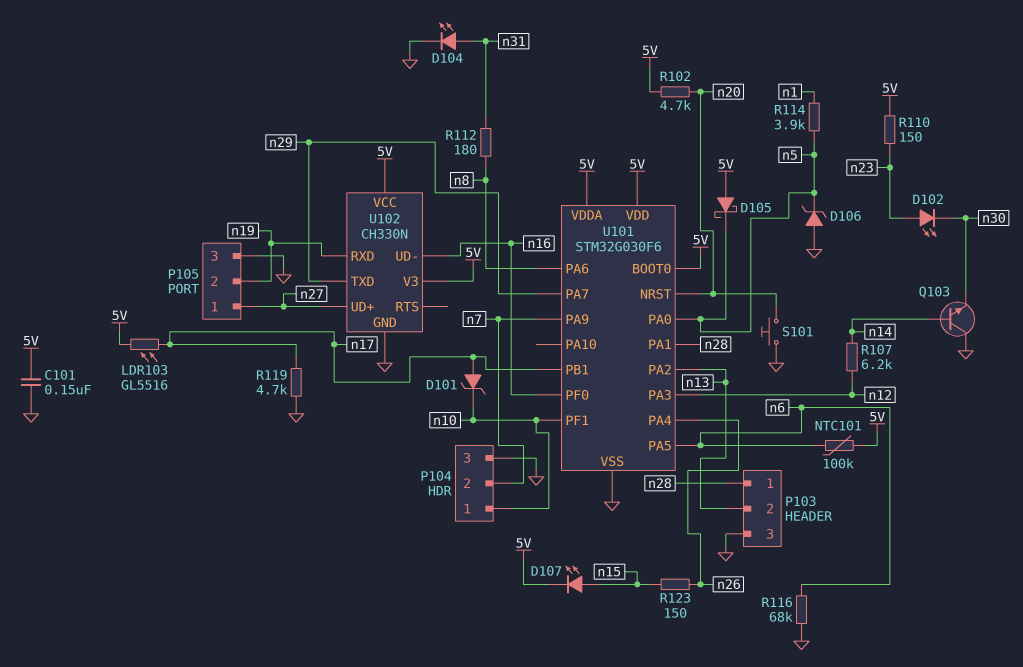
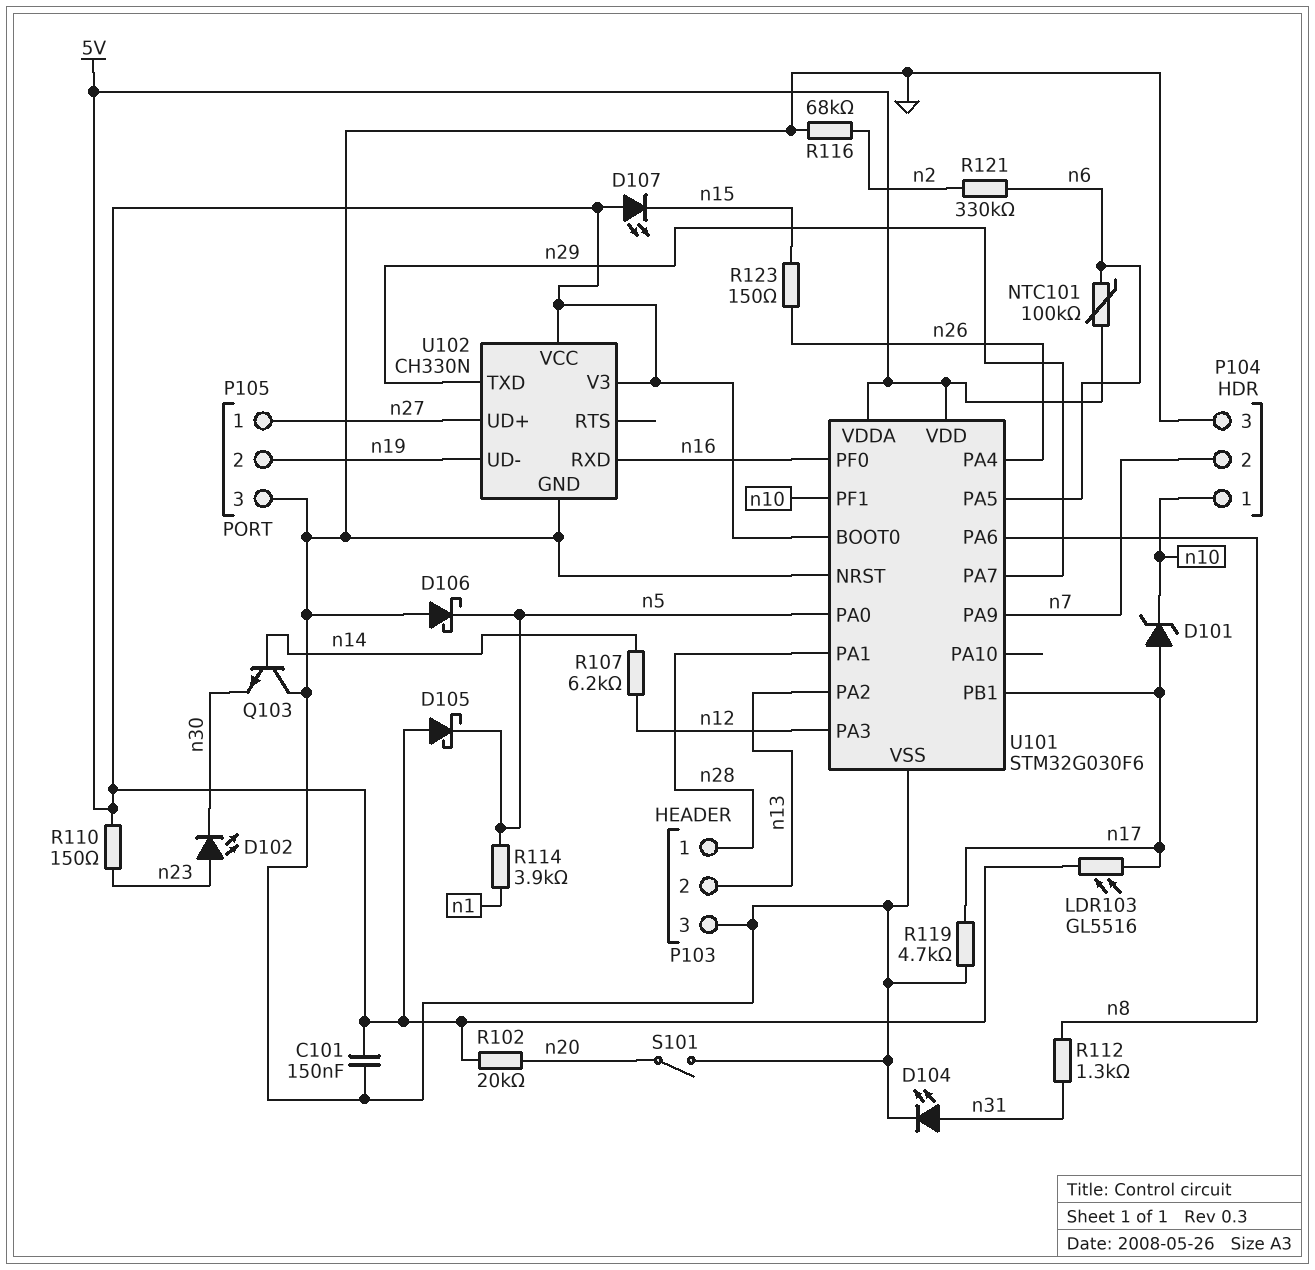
D106: zener (A GND, K n5) -> schottky (A GND, K n5)
D107: LED (A n15, K 5V) -> LED (A 5V, K n15)
R102: 4.7k (5V, n20) -> 20k (5V, n20)
R112: 180 (n8, n31) -> 1.3k (n8, n31)
R116: 68k (GND, n6) -> 68k (GND, n2)
R121: none -> 330k (n2, n6)
S101: button (GND, n20) -> switch (GND, n20)
U101 pin NRST: n20 -> GND
U102 pin RXD: n19 -> n16
U102 pin UD-: n16 -> n19

